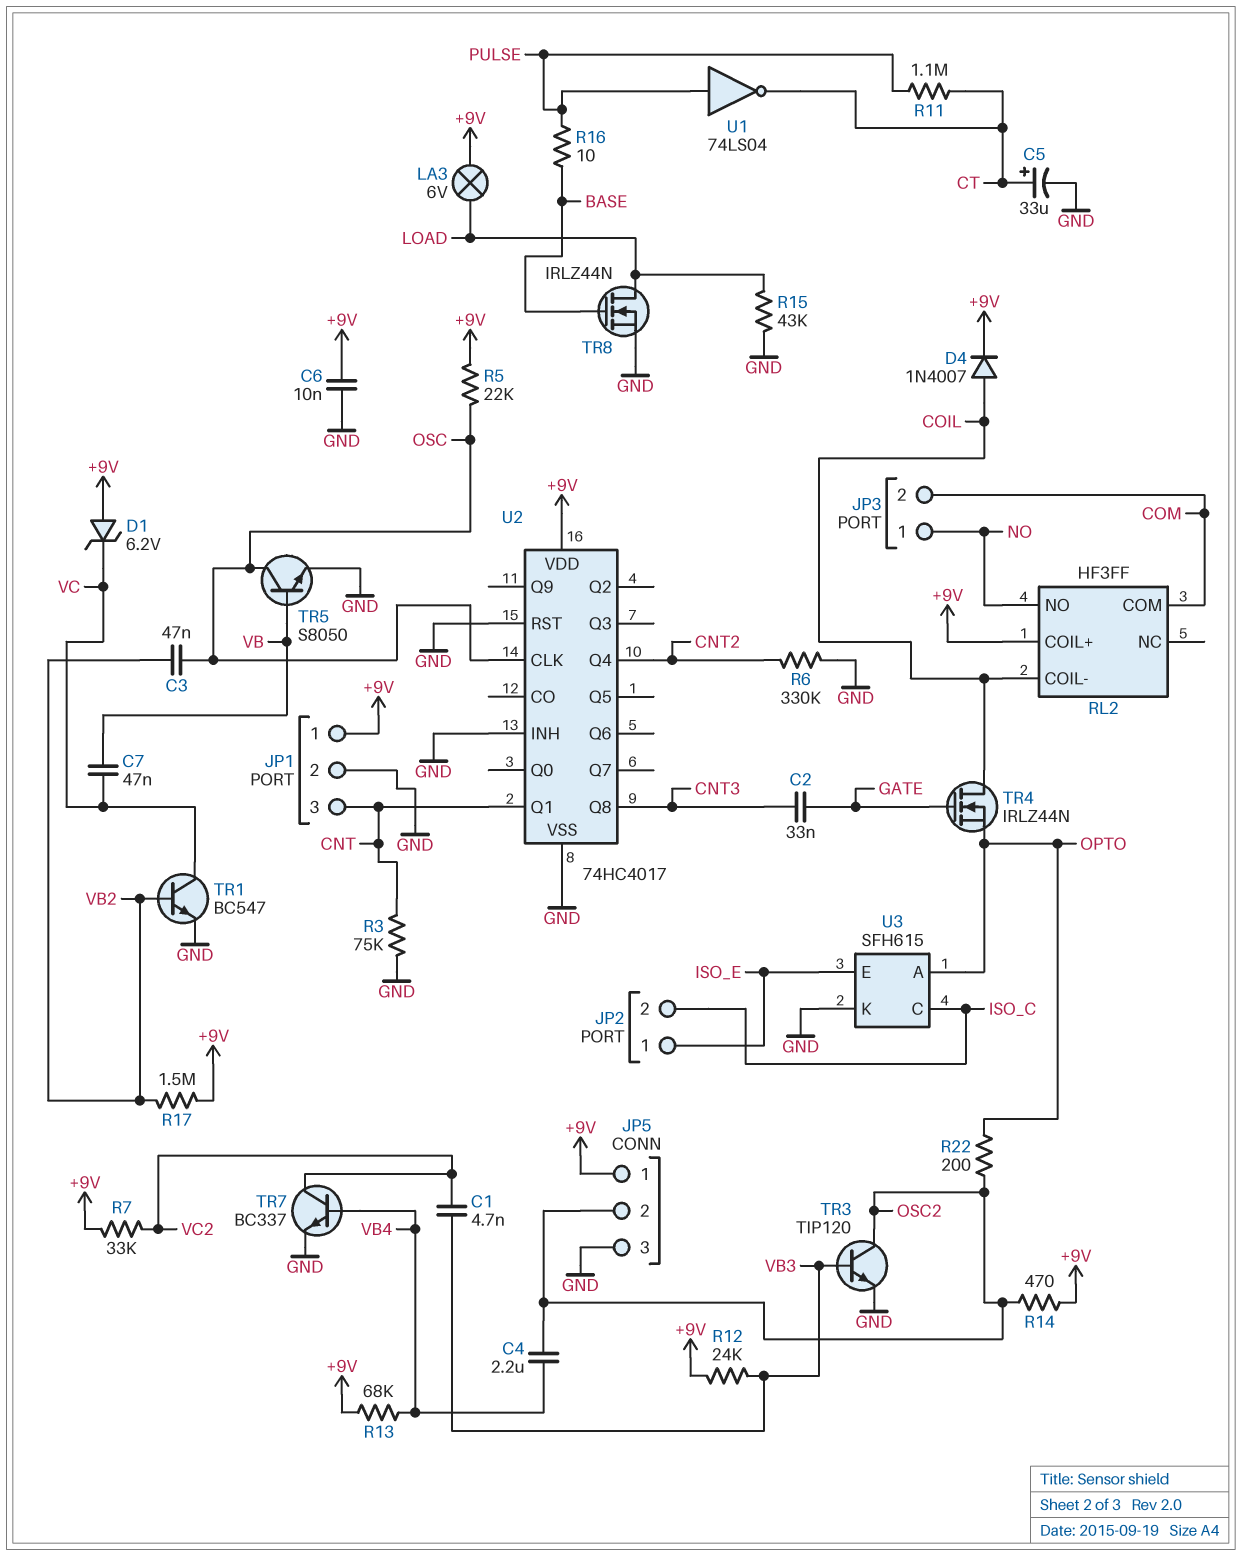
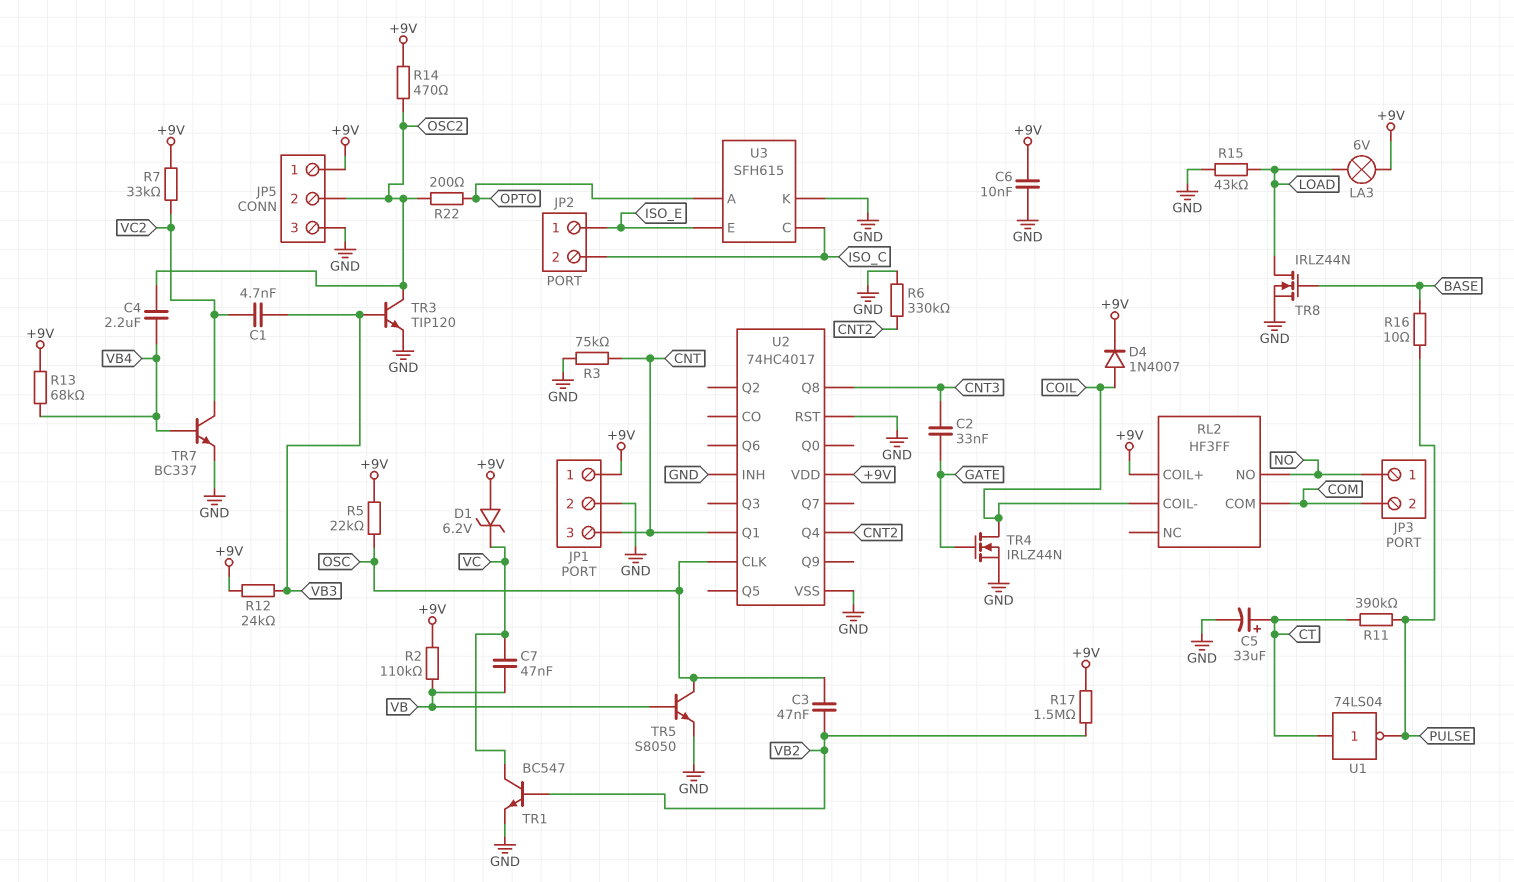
R2: none -> 110k (+9V, VB)
R11: 1.1M (CT, PULSE) -> 390k (CT, PULSE)
TR4: NMOS IRLZ44N (G GATE, D COIL, S OPTO) -> NMOS IRLZ44N (G GATE, D COIL, S GND)
U1: NOT 74LS04 (in PULSE, out CT) -> NOT 74LS04 (in CT, out PULSE)

